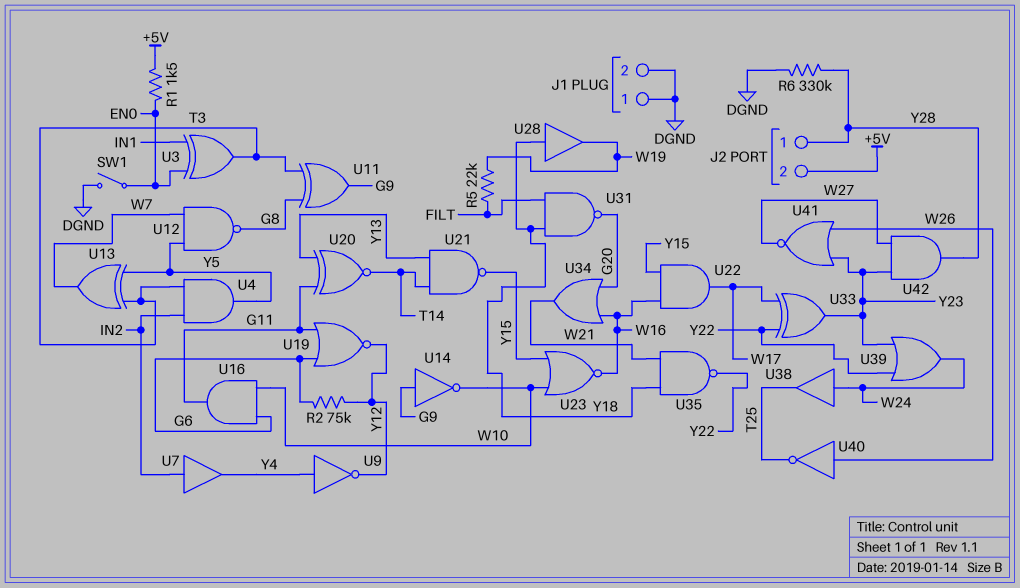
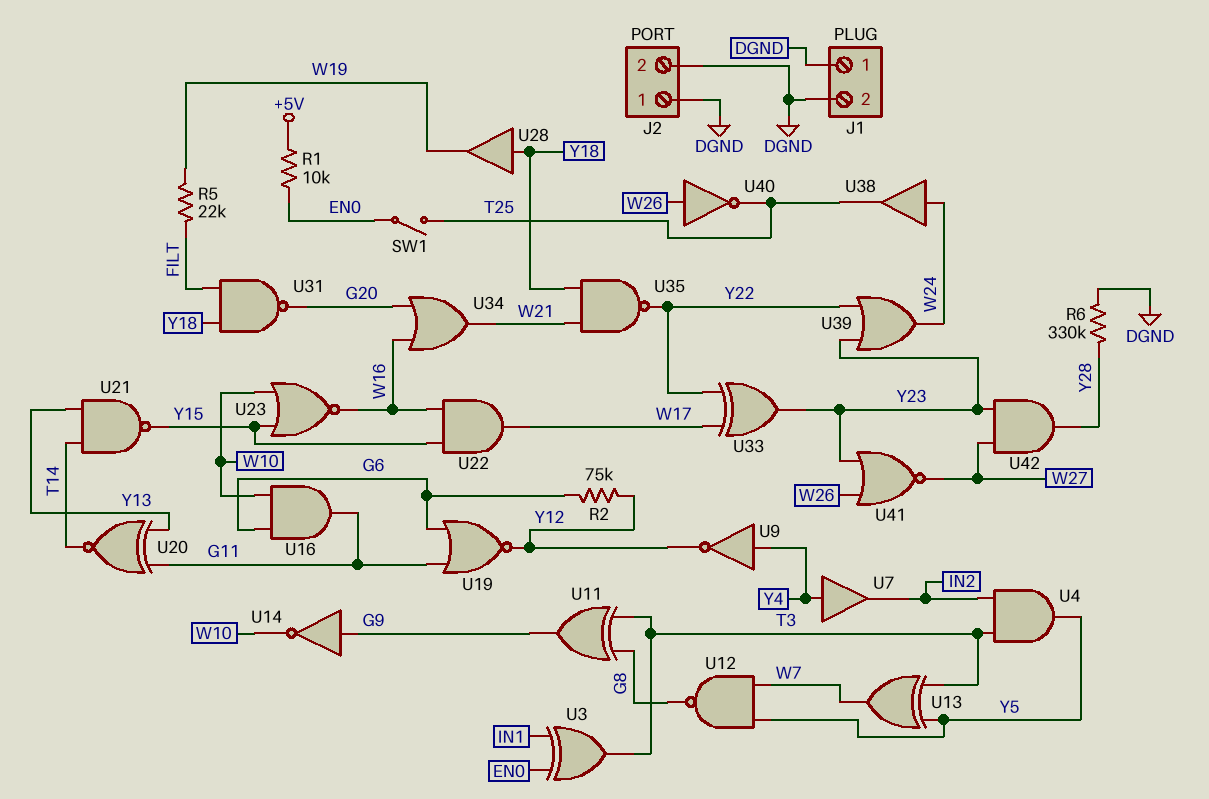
J2 pin 1: Y28 -> DGND
J2 pin 2: +5V -> DGND
R1: 1.5k (+5V, EN0) -> 10k (+5V, EN0)
SW1: switch (DGND, EN0) -> switch (EN0, T25)
U7: buffer (in IN2, out Y4) -> buffer (in Y4, out IN2)

